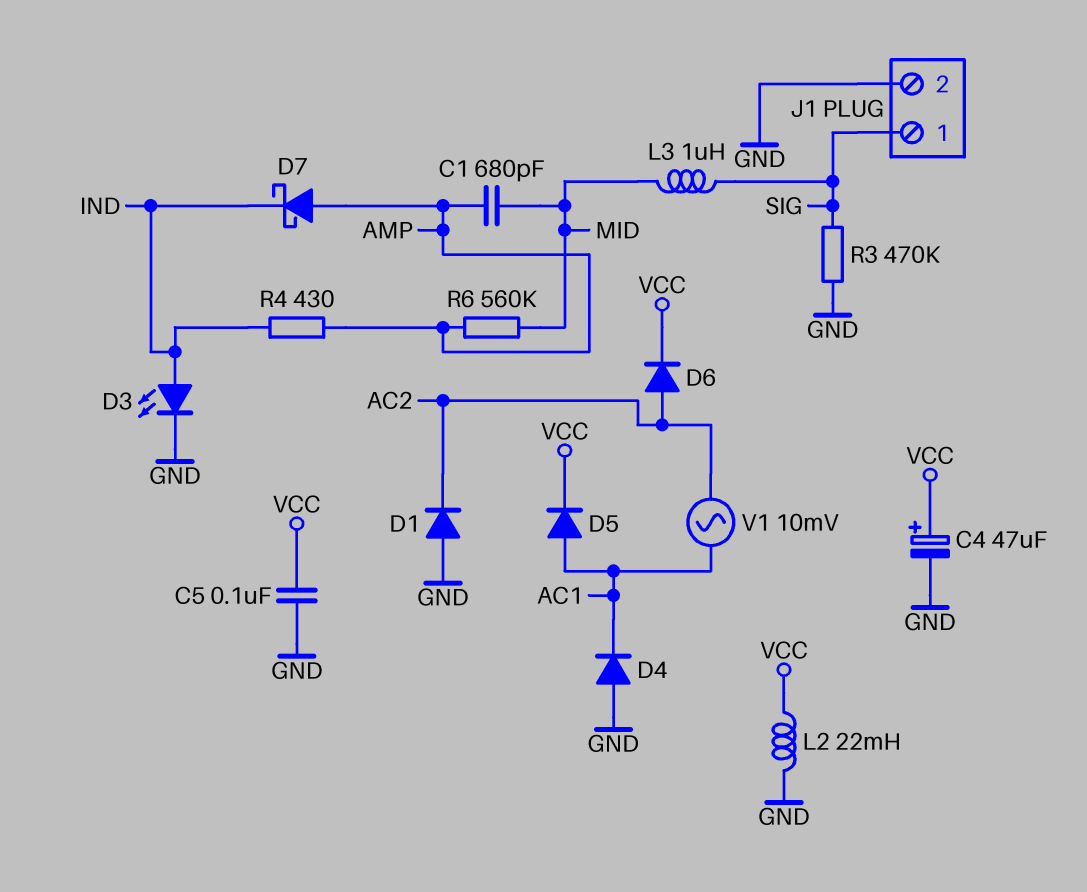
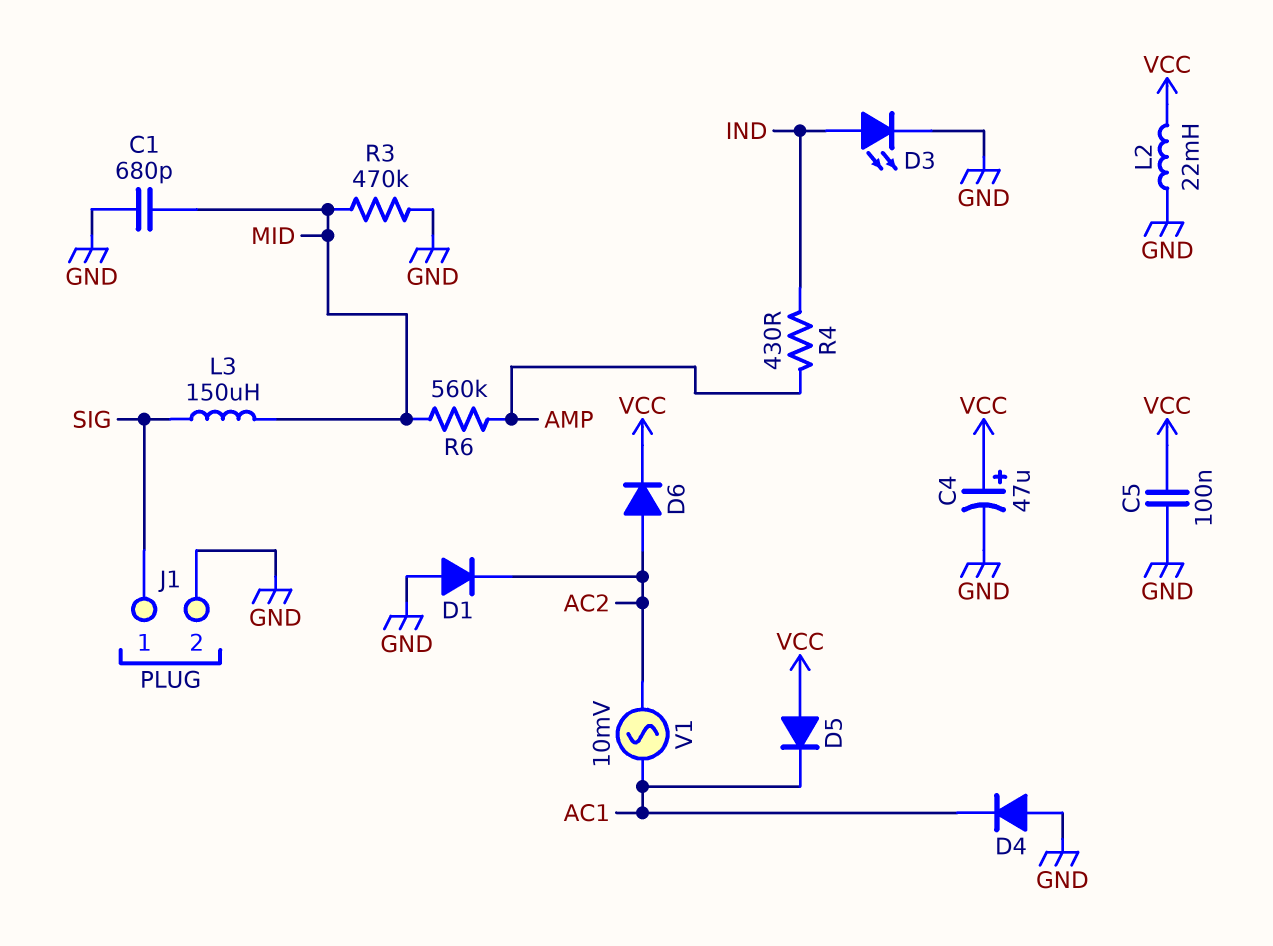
C1: 680pF (AMP, MID) -> 680pF (GND, MID)
D5: diode (A AC1, K VCC) -> diode (A VCC, K AC1)
D7: schottky (A AMP, K IND) -> none
L3: 1uH (MID, SIG) -> 150uH (MID, SIG)
R3: 470k (GND, SIG) -> 470k (GND, MID)

